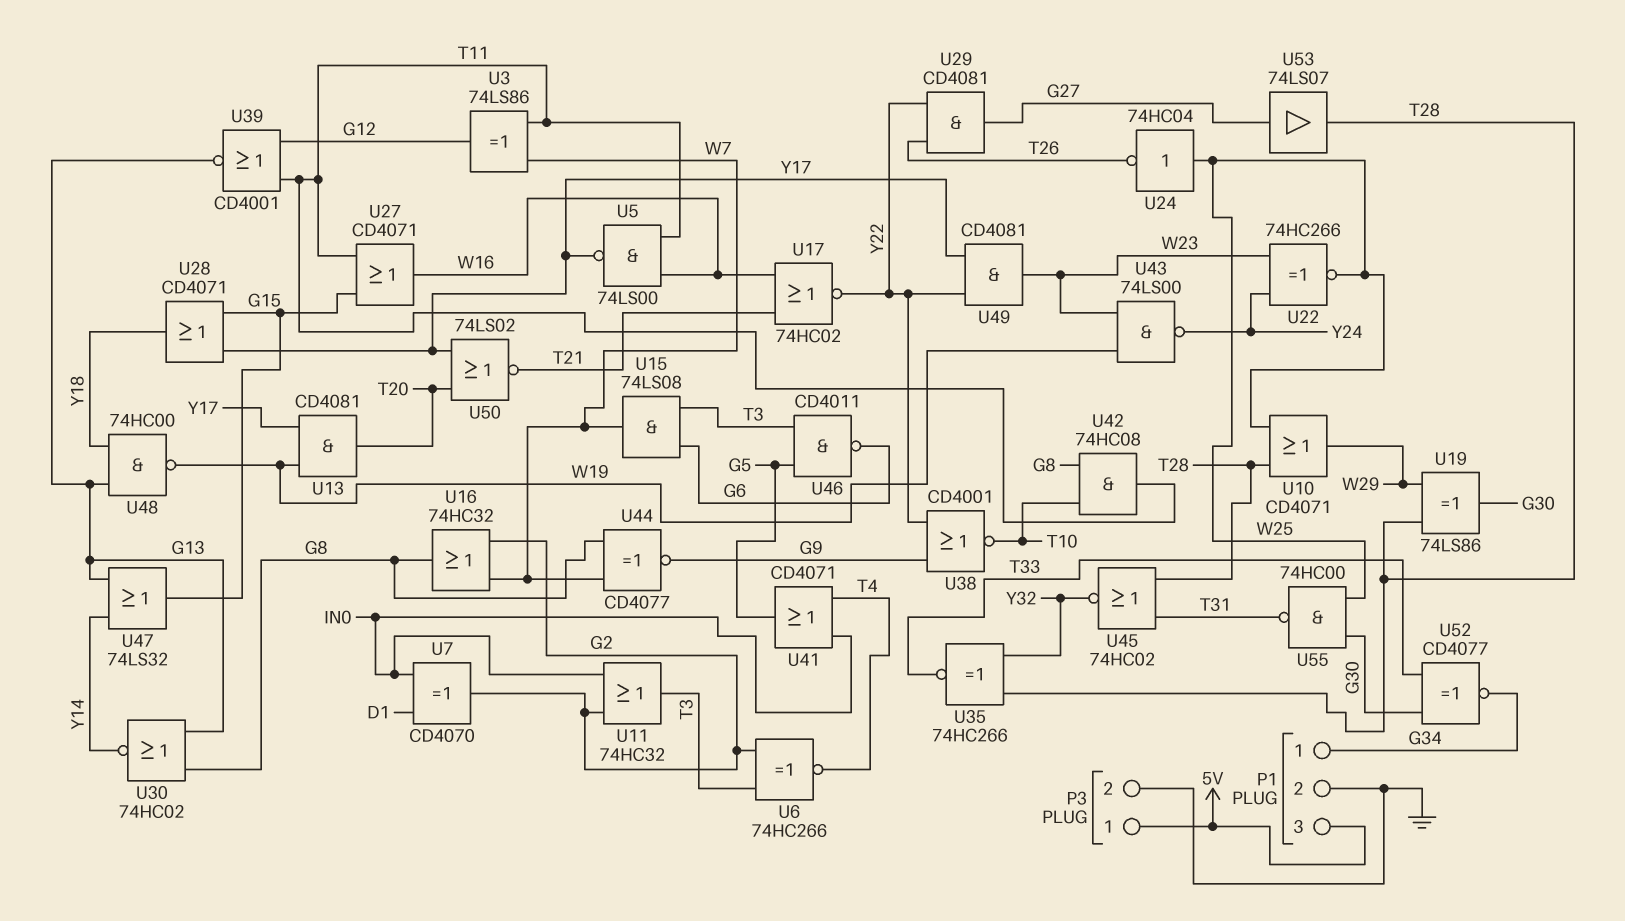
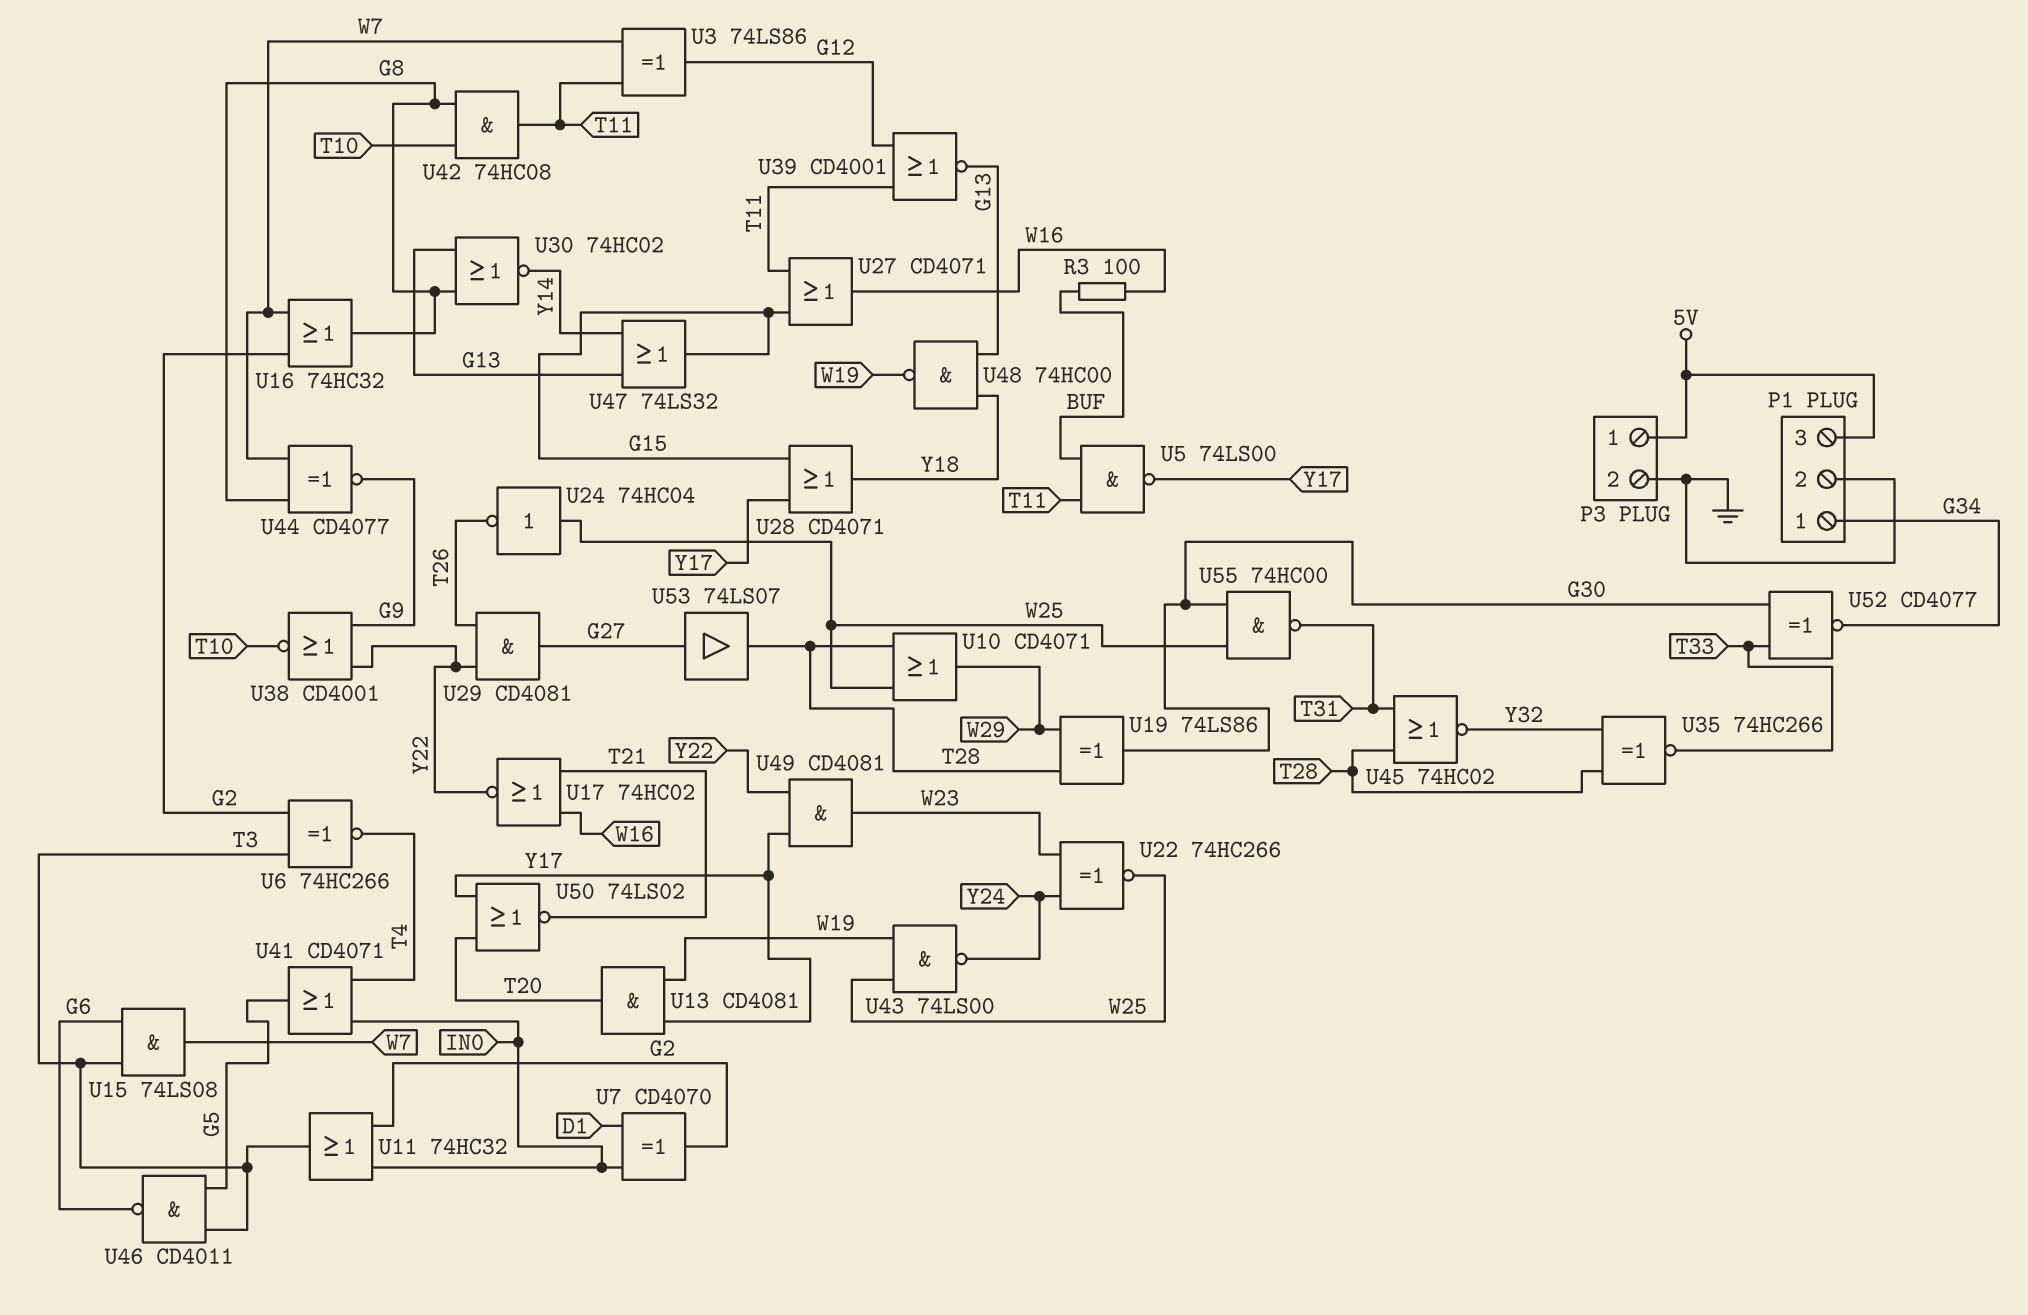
R3: none -> 100 (BUF, W16)
U5: NAND 74LS00 (in T11, in W16, out Y17) -> NAND 74LS00 (in BUF, in T11, out Y17)
U43: NAND 74LS00 (in W19, in W23, out Y24) -> NAND 74LS00 (in W19, in W25, out Y24)

